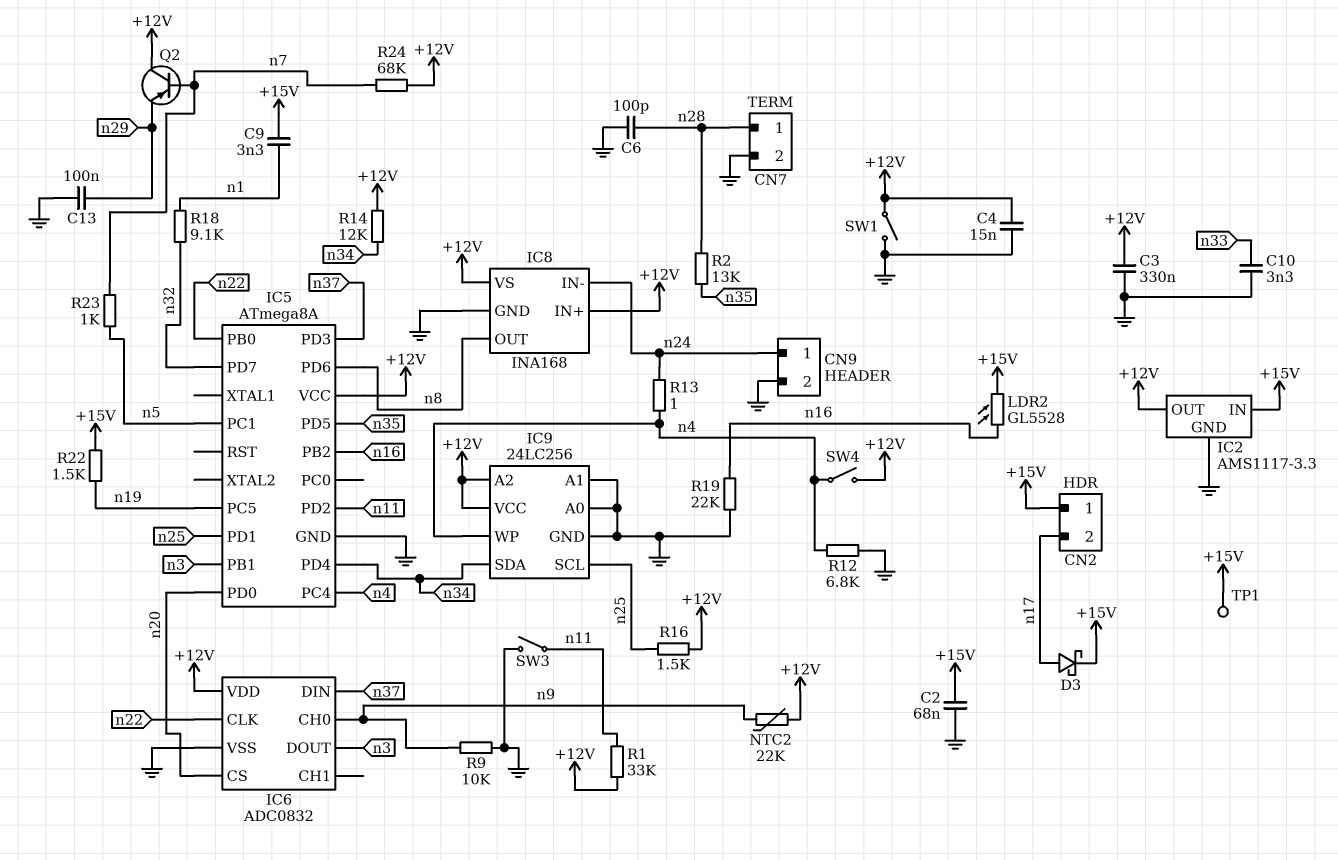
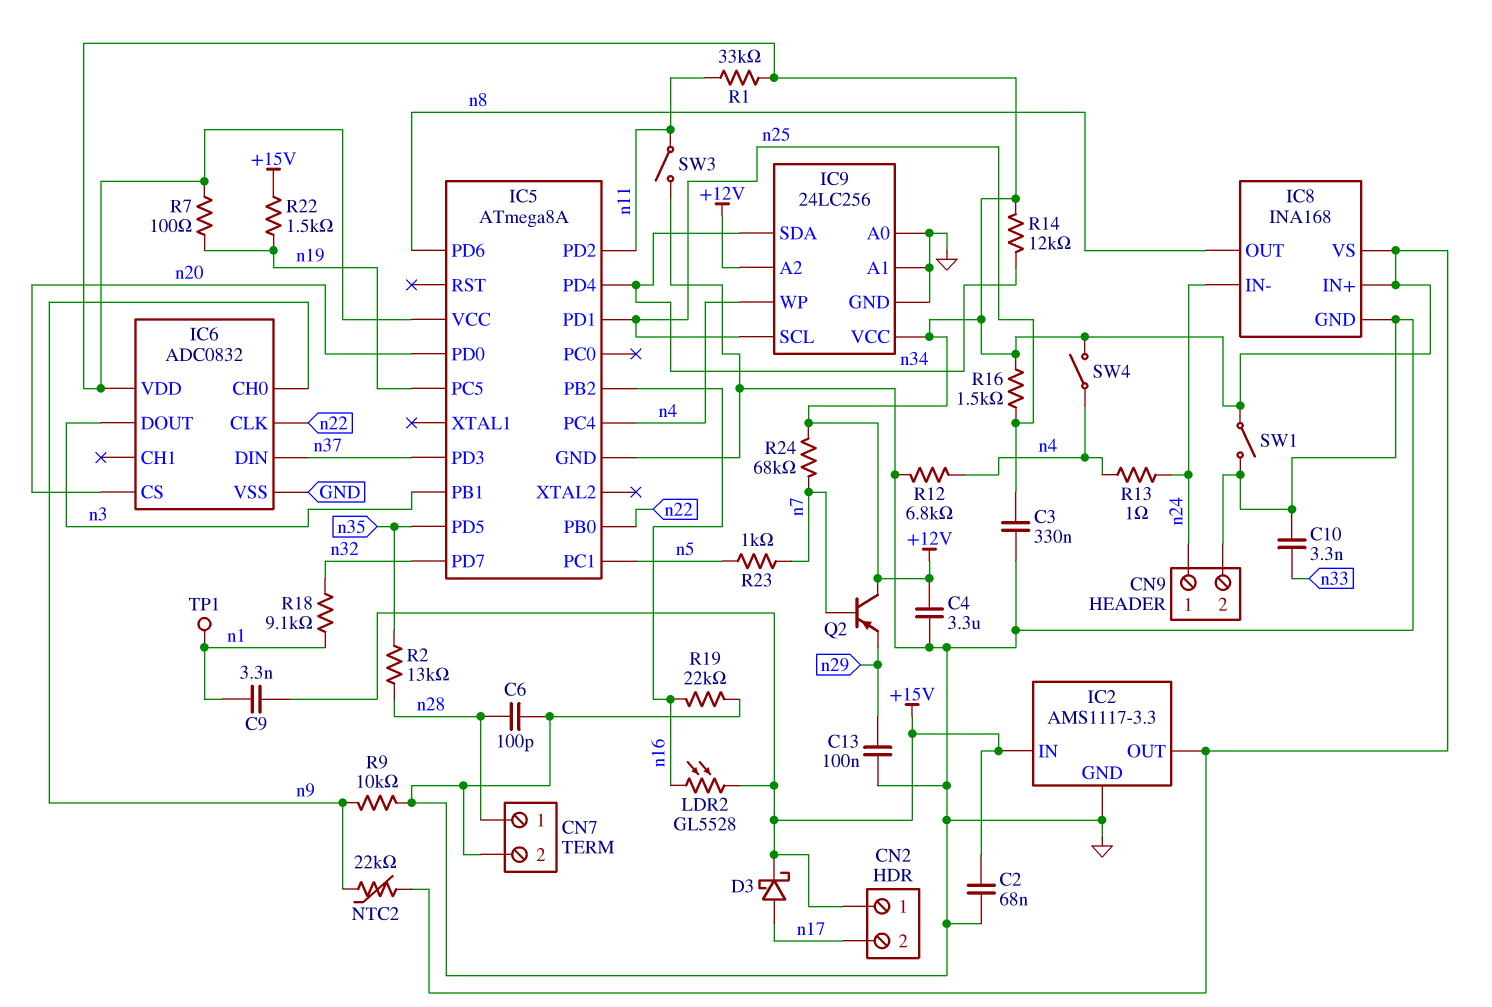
C3: 330nF (+12V, GND) -> 330nF (GND, n25)
C4: 15nF (+12V, GND) -> 3.3uF (+12V, GND)
R7: none -> 100 (+12V, n19)
TP1: test point (+15V) -> test point (n1)

